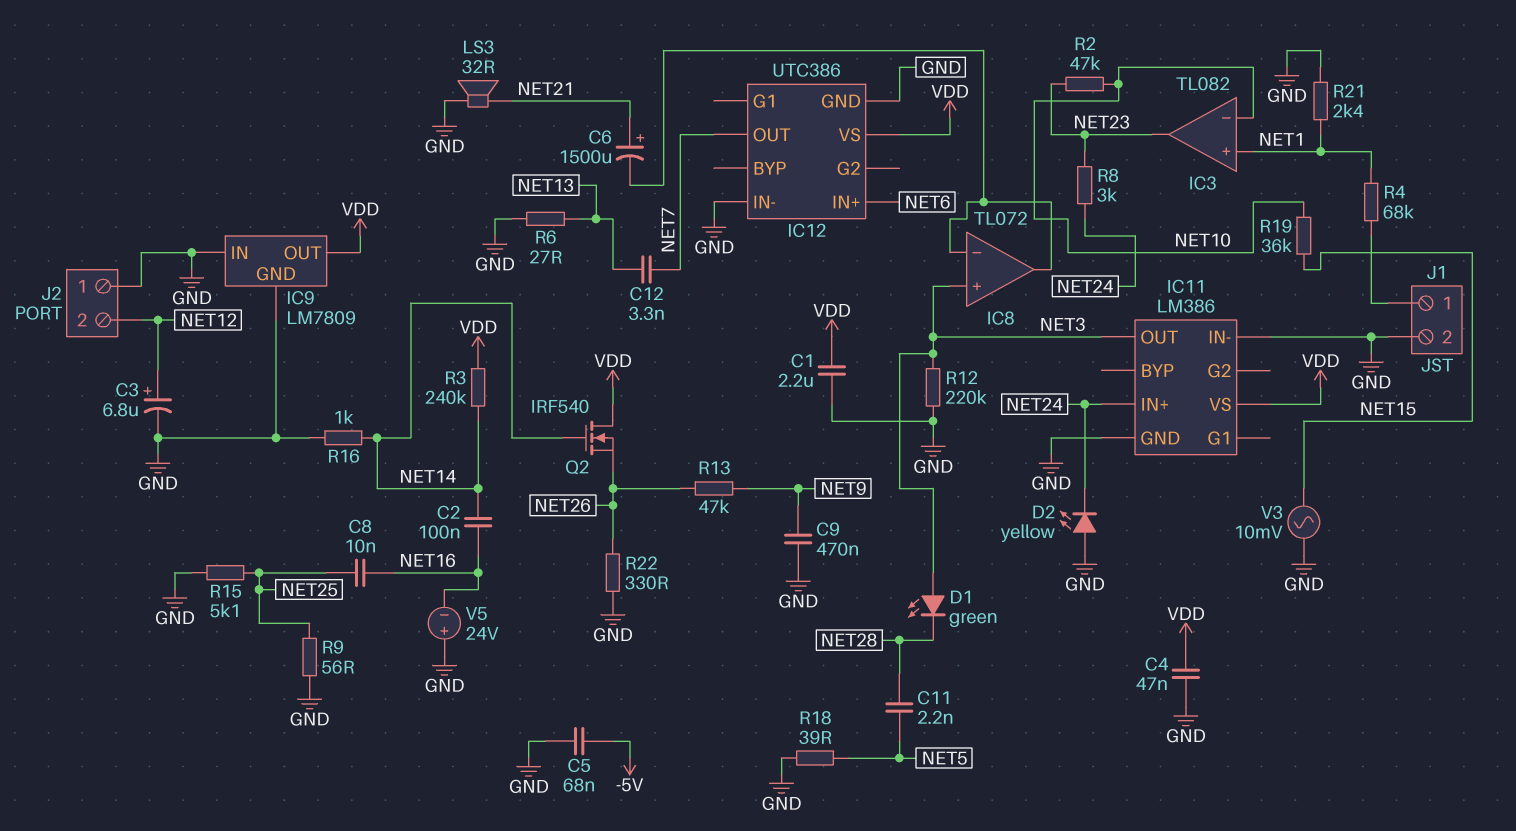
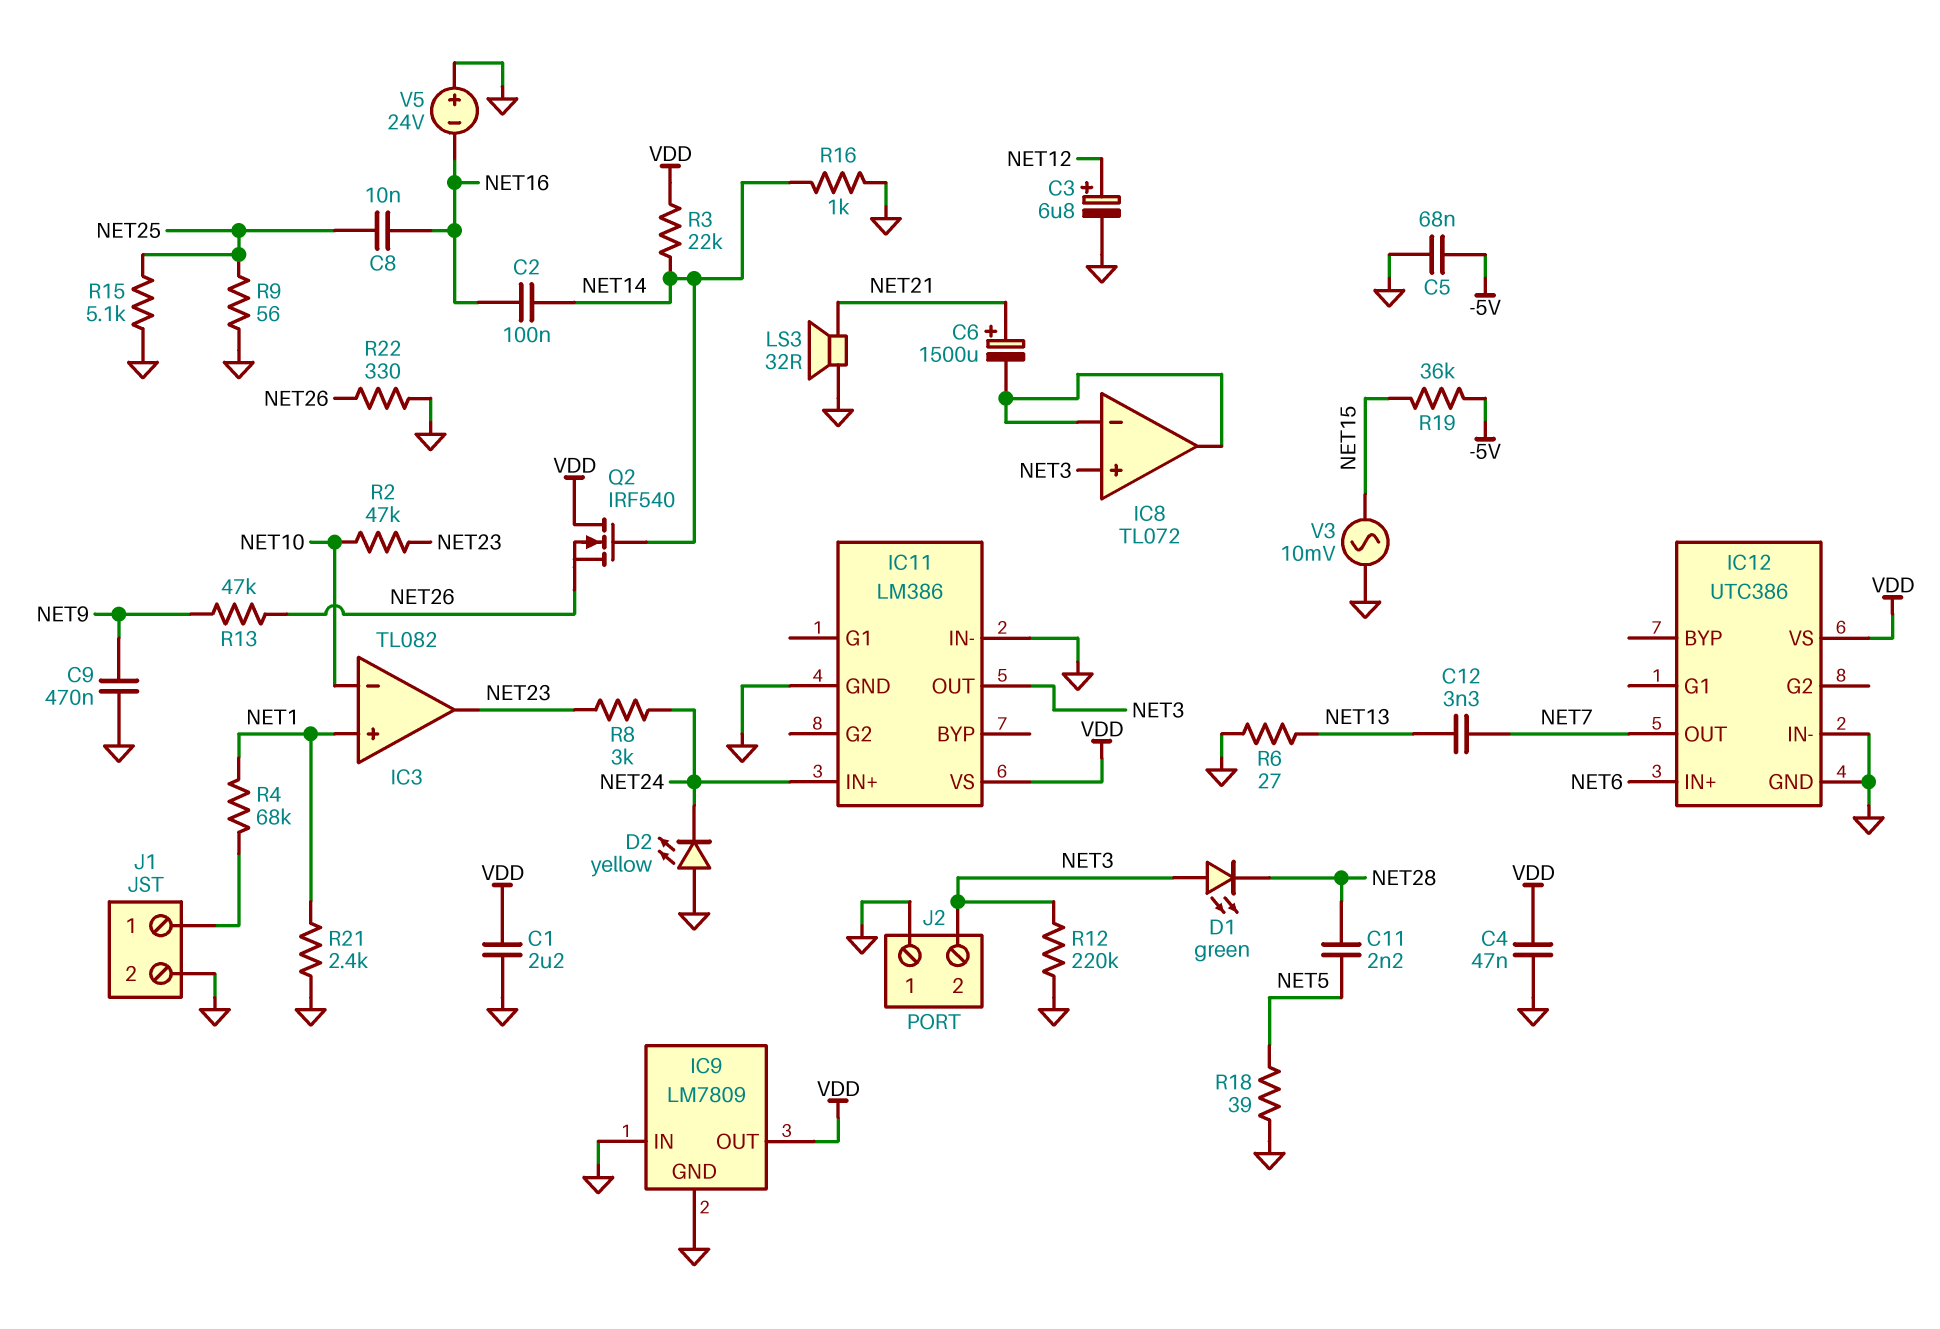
J2 pin 2: NET12 -> NET3
R3: 240k (NET14, VDD) -> 22k (NET14, VDD)
R19: 36k (NET10, NET15) -> 36k (-5V, NET15)

